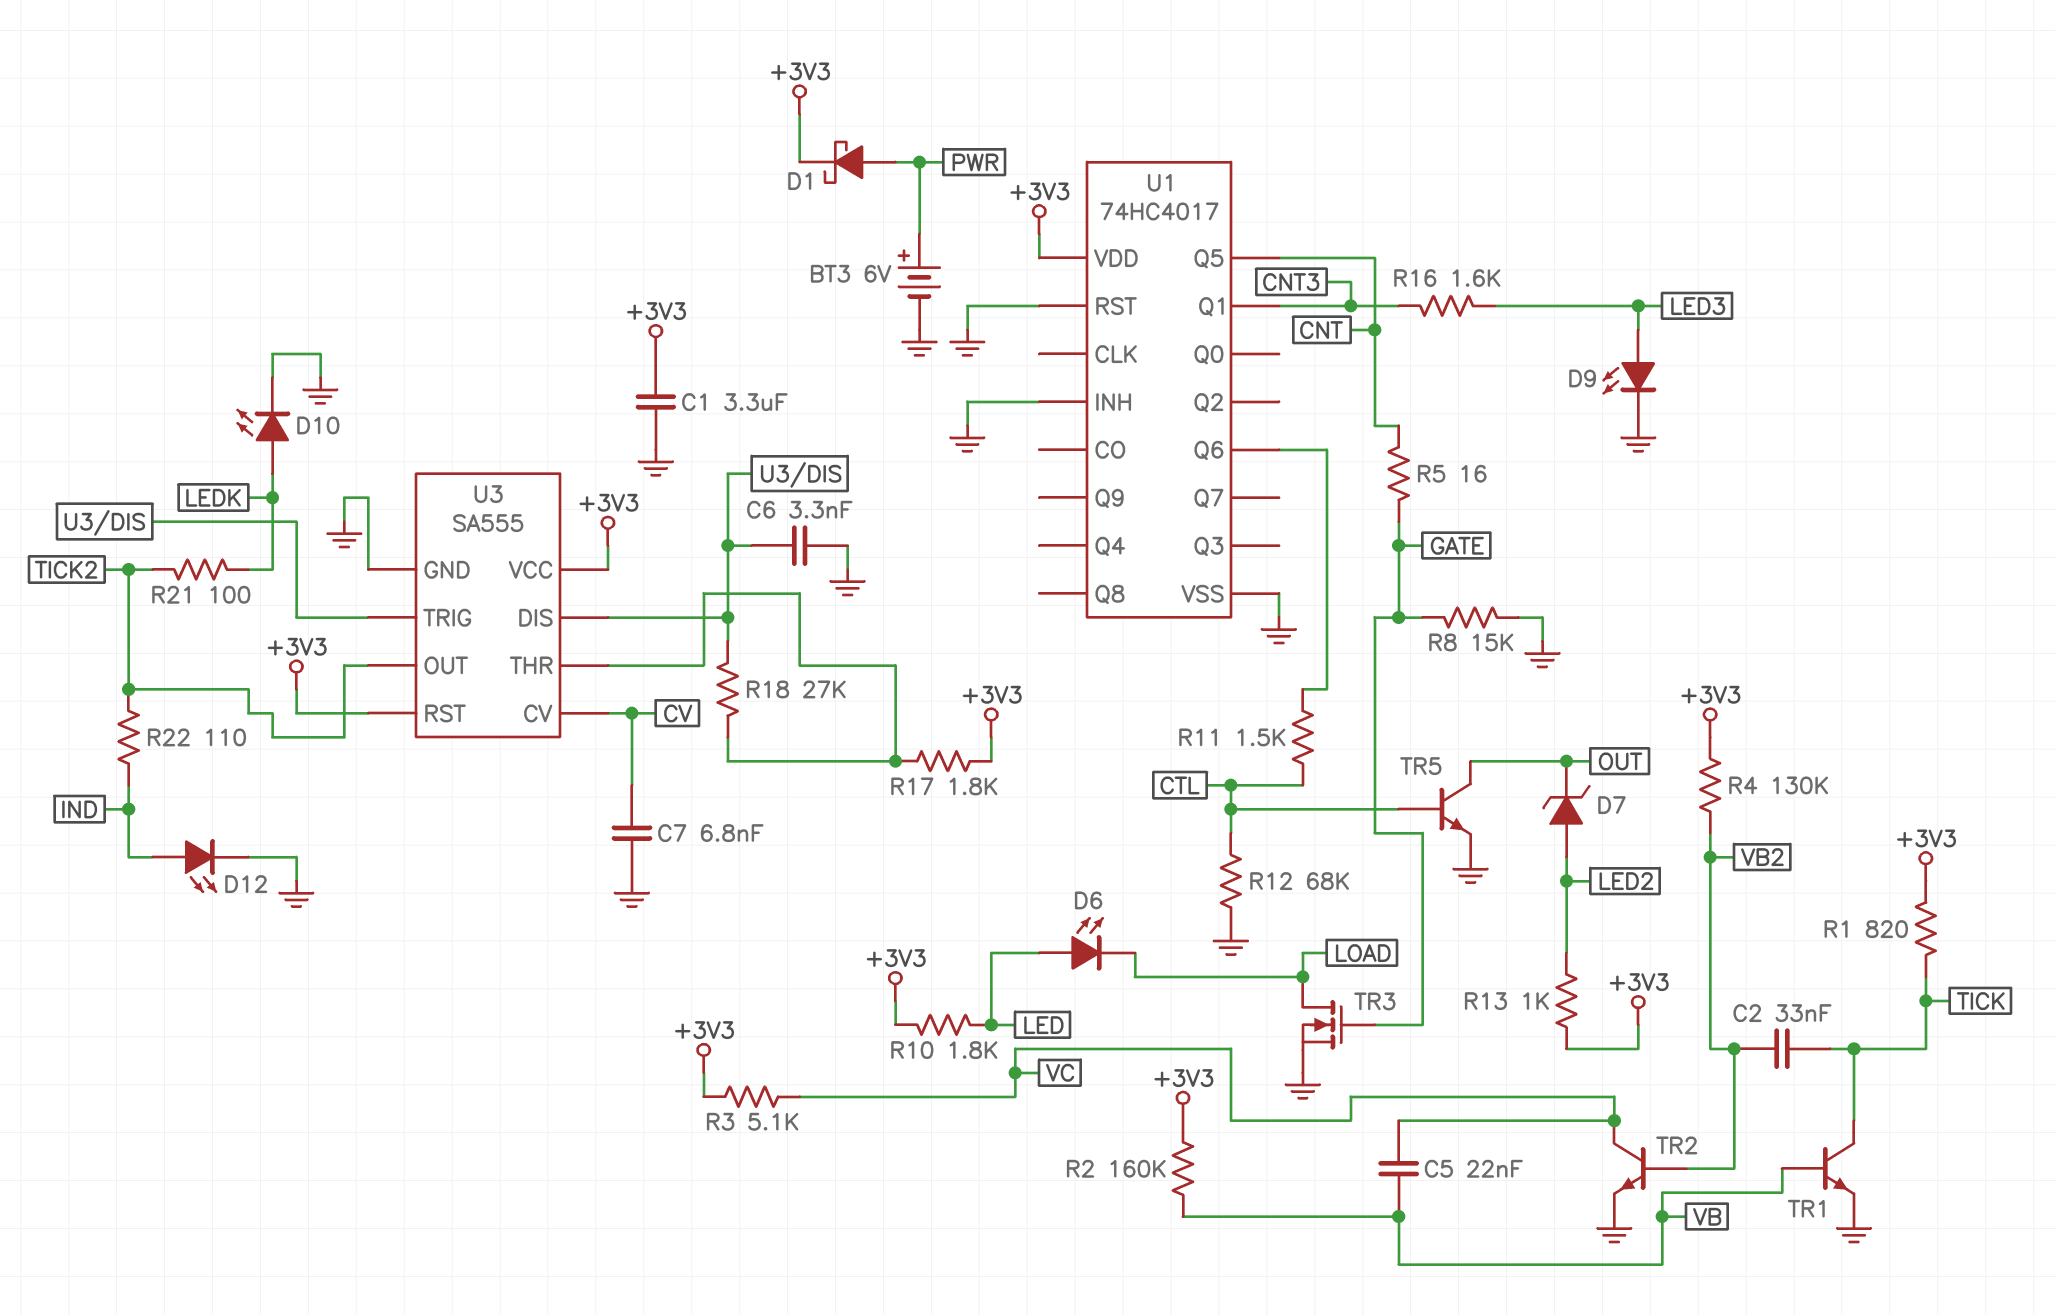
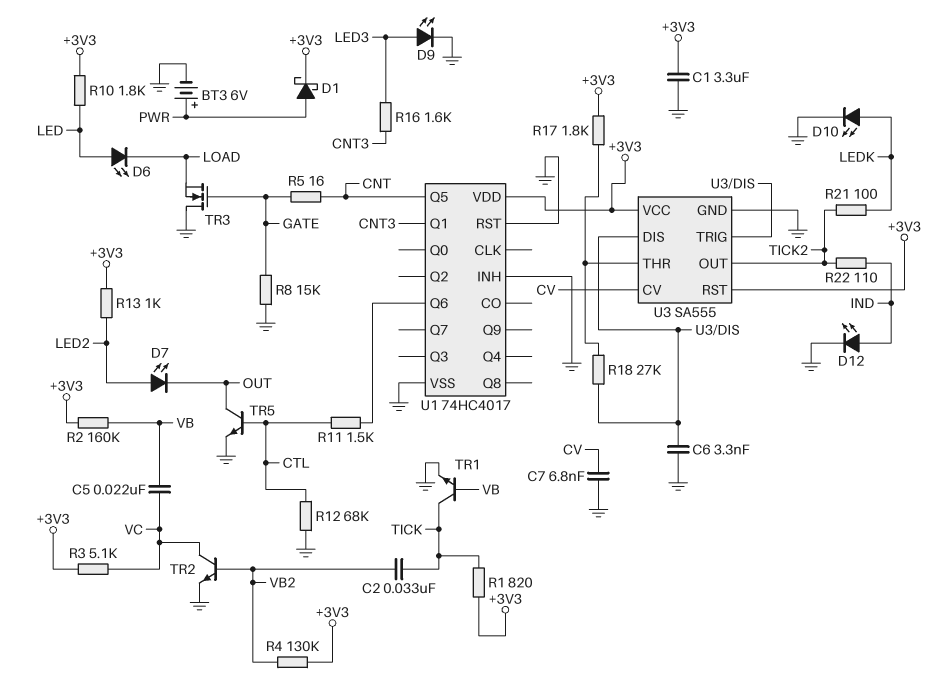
D7: zener (A LED2, K OUT) -> LED (A LED2, K OUT)
TR3: NMOS (G GATE, D LOAD, S GND) -> NMOS (G GATE, D GND, S LOAD)

